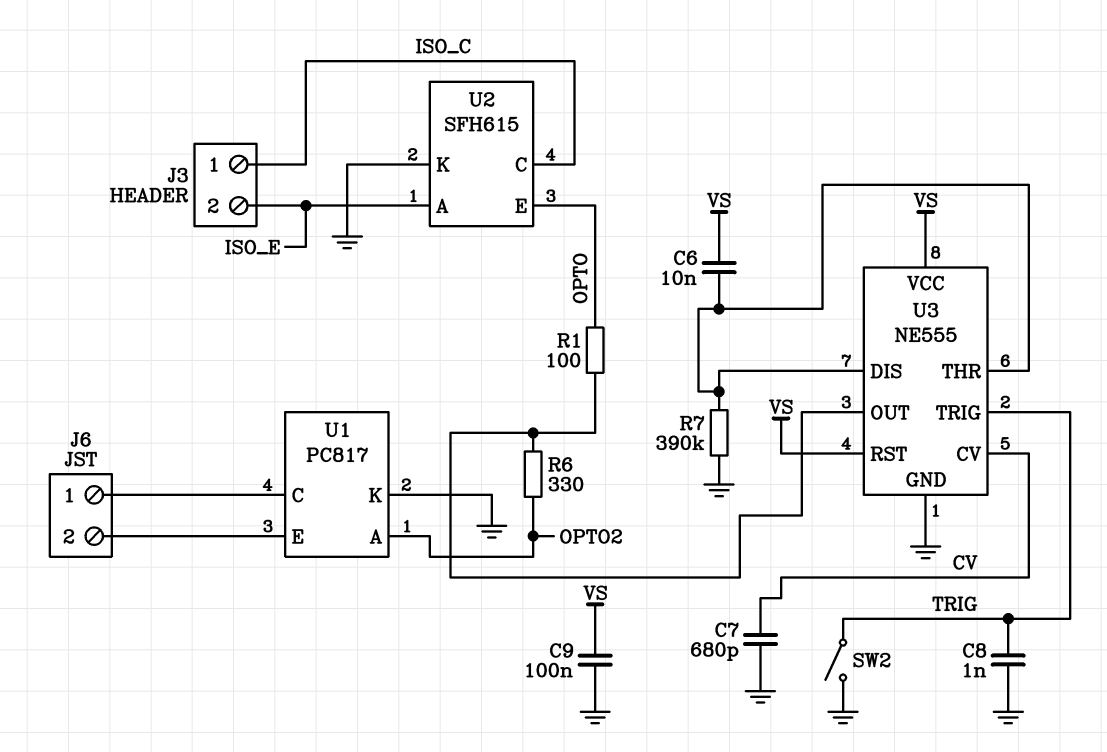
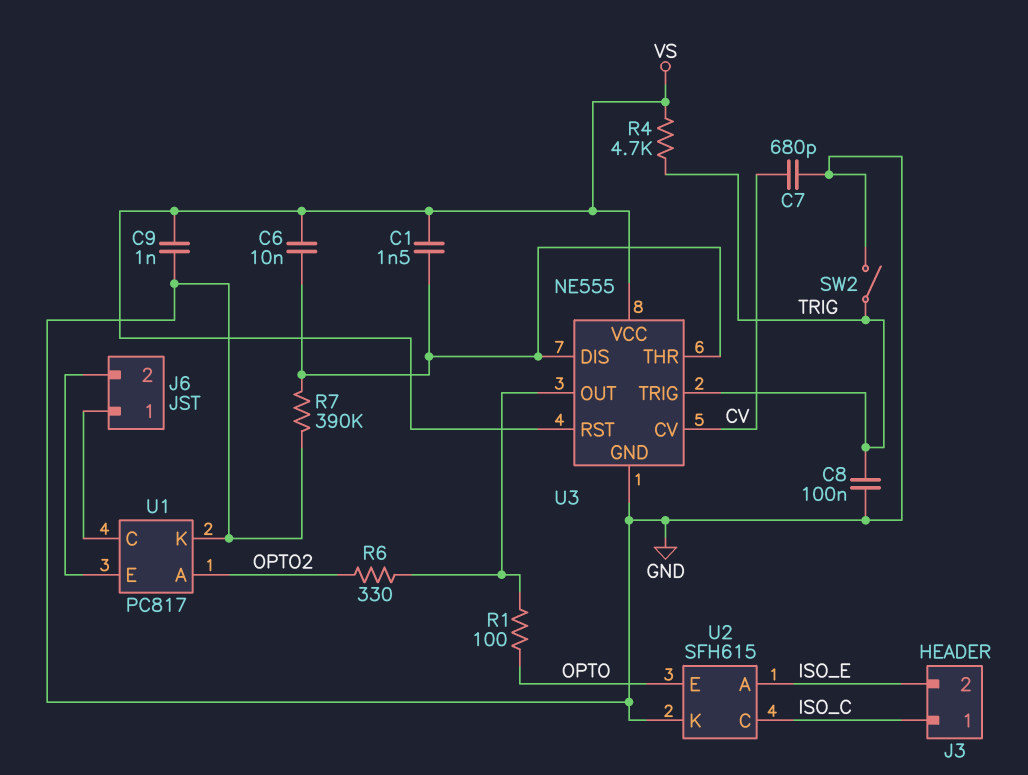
C1: none -> 1.5nF (U3/DIS, VS)
C8: 1nF (GND, TRIG) -> 100nF (GND, TRIG)
C9: 100nF (GND, VS) -> 1nF (GND, VS)
R4: none -> 4.7k (TRIG, VS)

